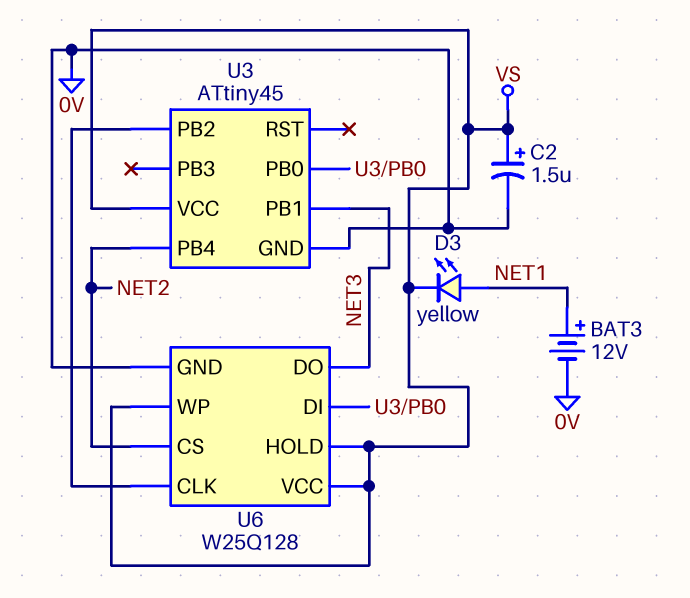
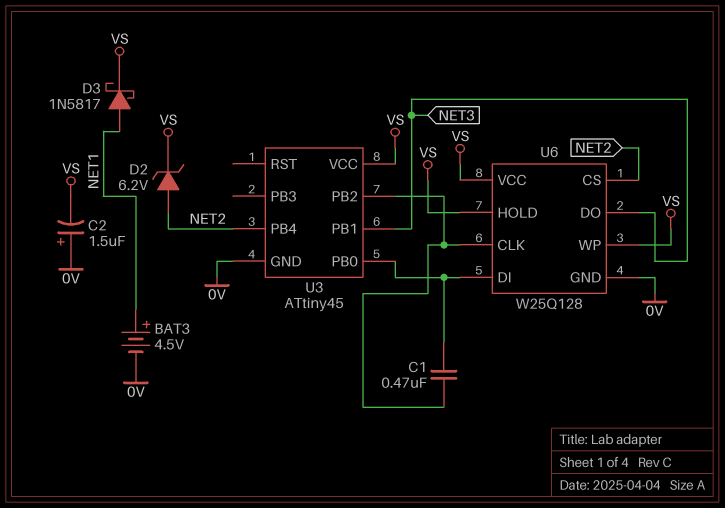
BAT3: 12V (plus NET1, minus 0V) -> 4.5V (plus NET1, minus 0V)
C1: none -> 470nF (U3/PB0, U3/PB2)
C2: 1.5uF (plus VS, minus 0V) -> 1.5uF (plus 0V, minus VS)
D2: none -> zener 6.2V (A NET2, K VS)
D3: LED yellow (A NET1, K VS) -> schottky 1N5817 (A NET1, K VS)

